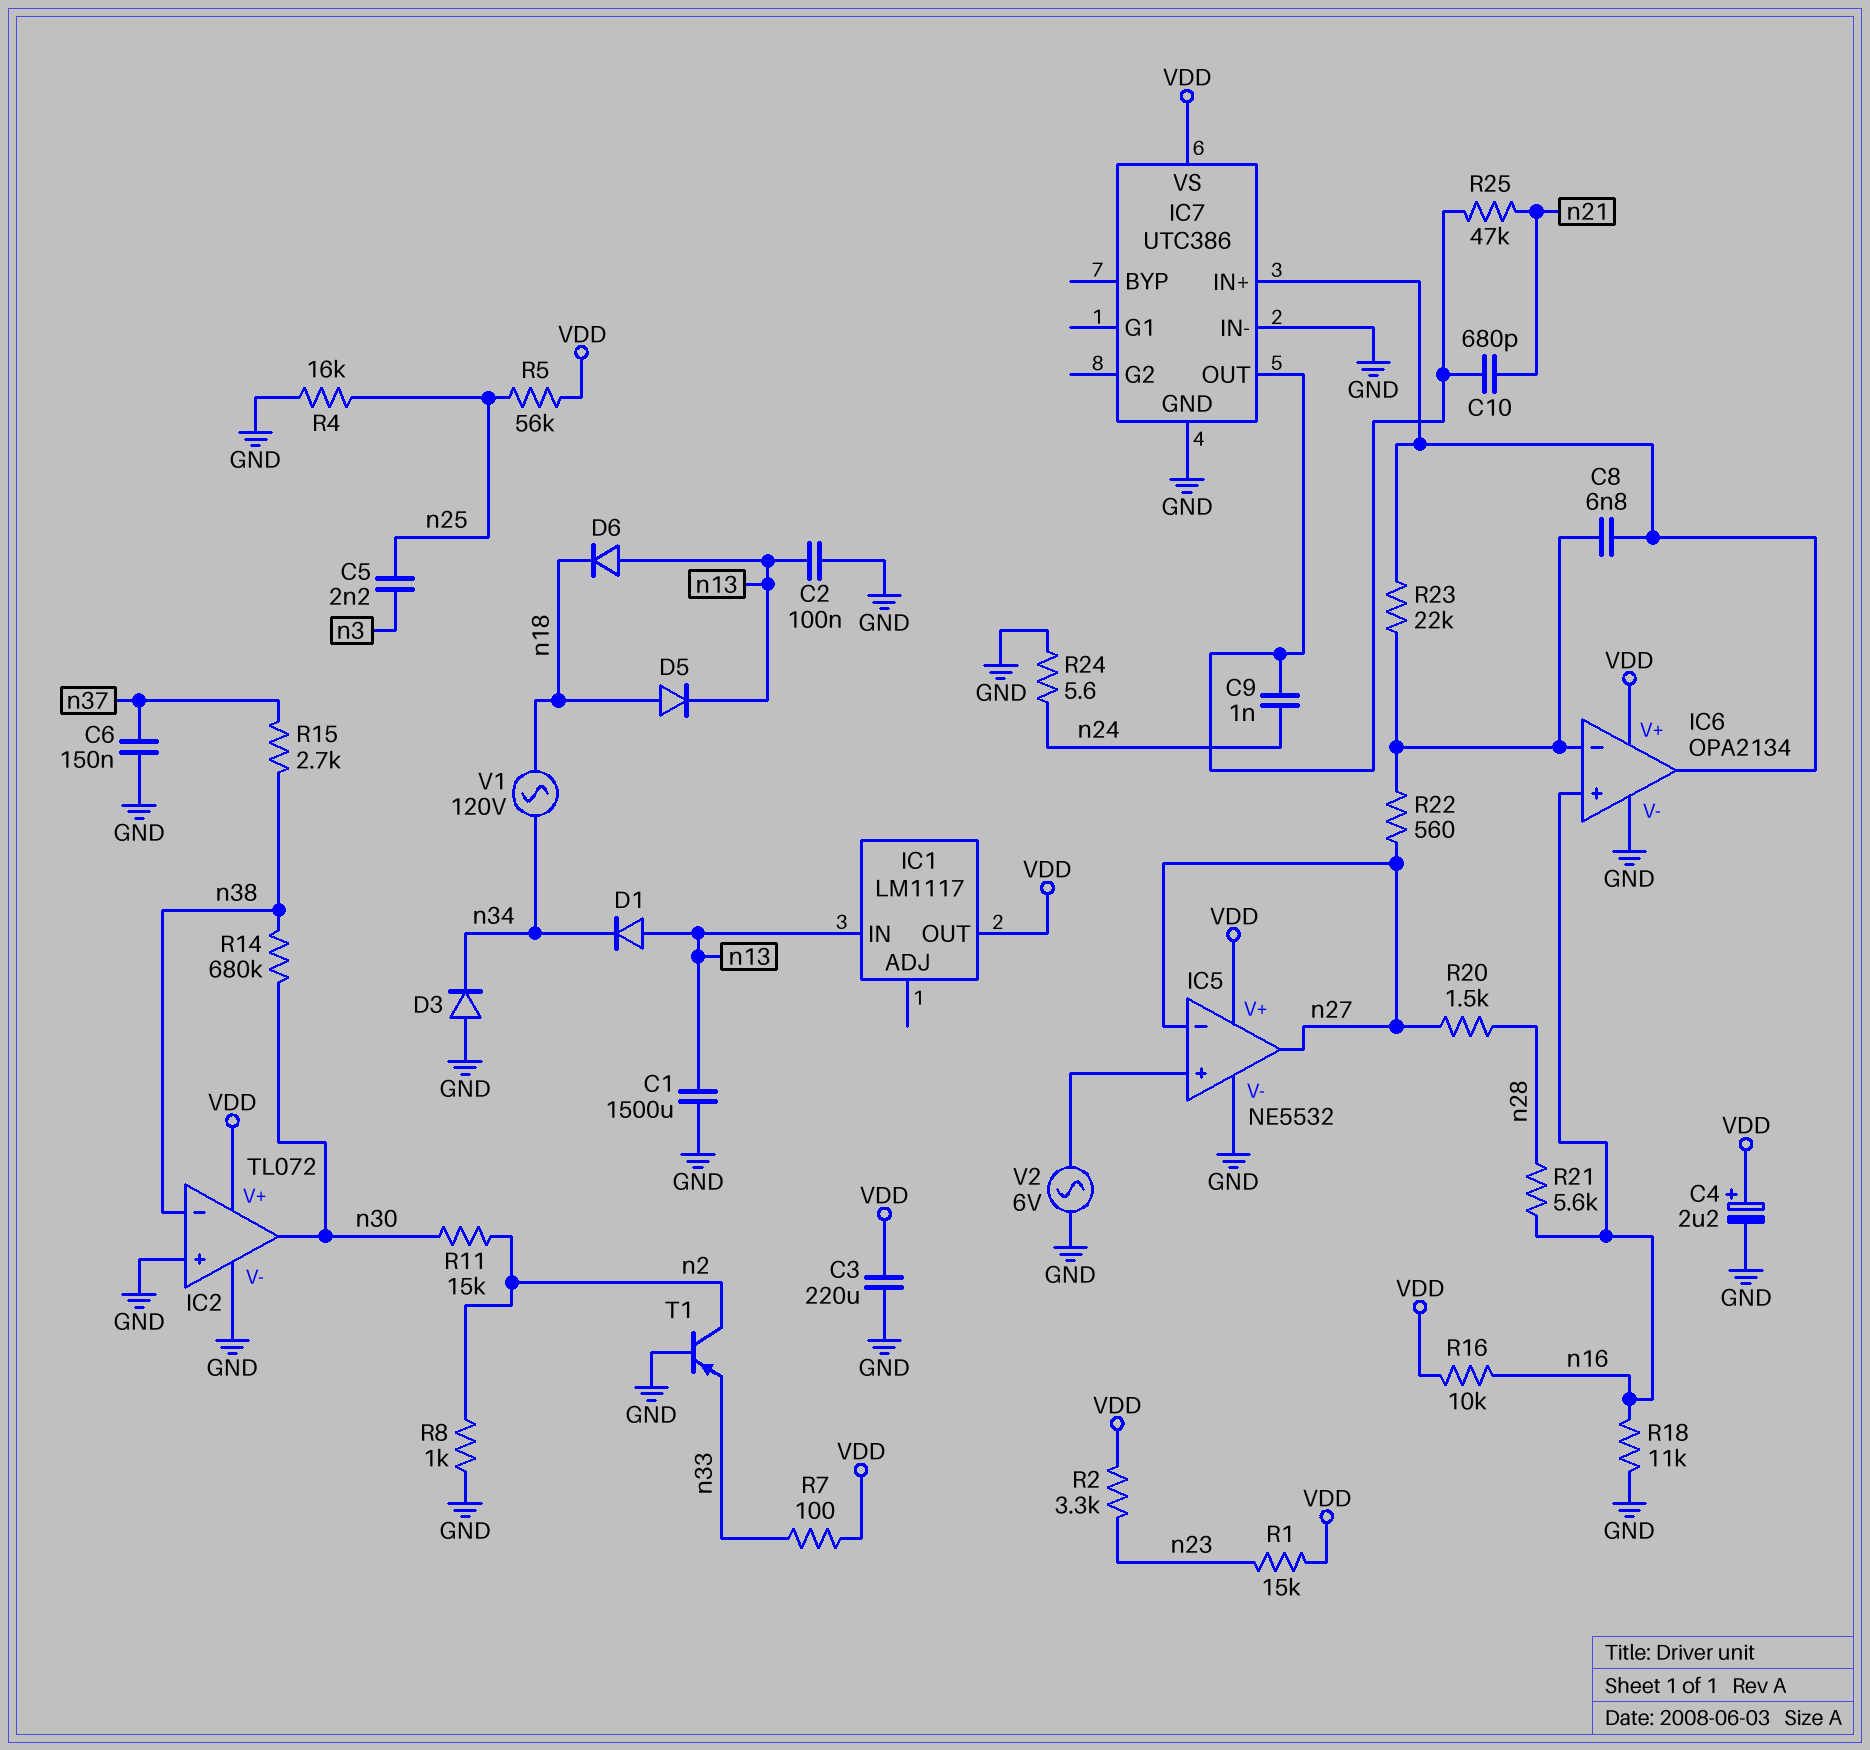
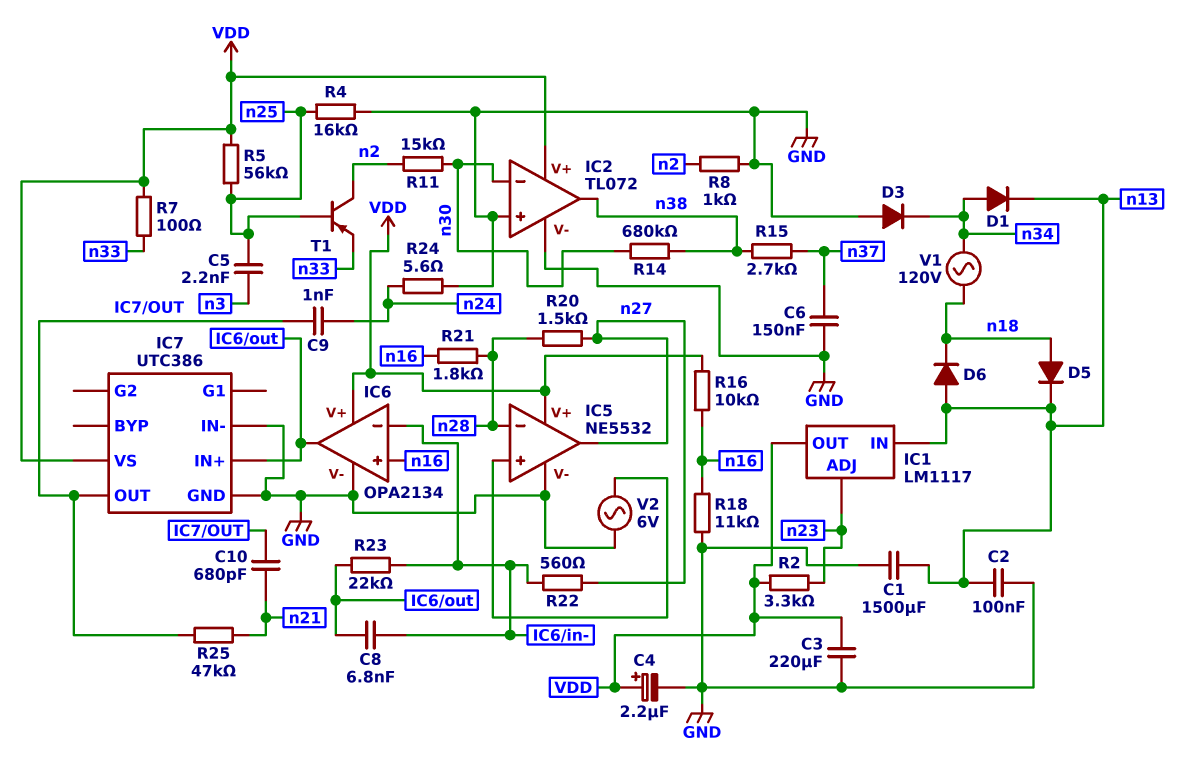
D1: diode (A n13, K n34) -> diode (A n34, K n13)
IC1 pin ADJ: none -> n23
IC2 pin in-: n38 -> n30
IC2 pin out: n30 -> n38
IC5 pin in-: n27 -> n28
R1: 15k (VDD, n23) -> none
R21: 5.6k (n16, n28) -> 1.8k (n16, n28)
T1: PNP (B GND, C n2, E n33) -> PNP (B n25, C n2, E n33)

